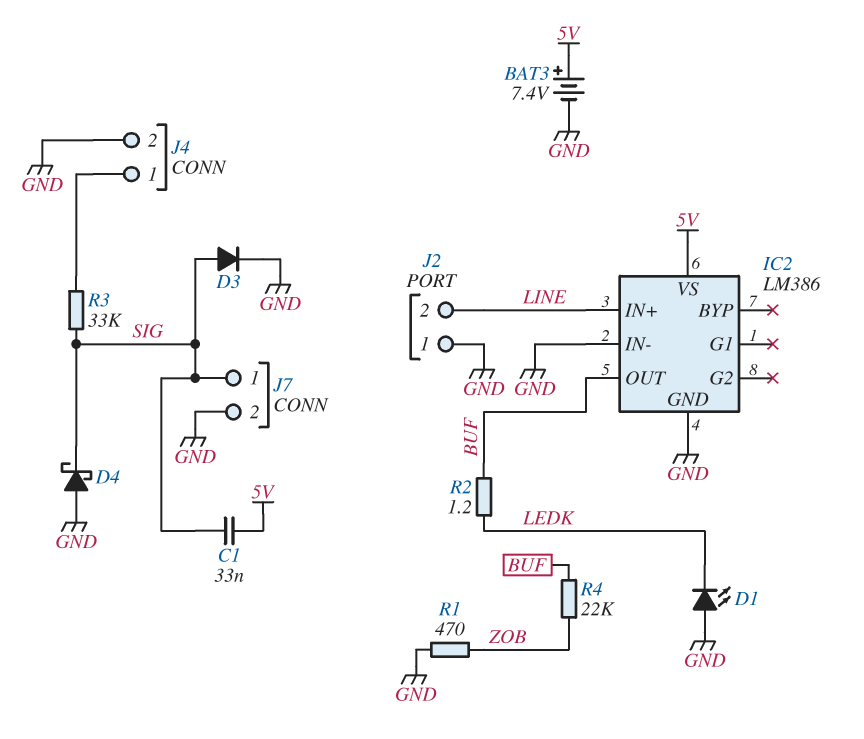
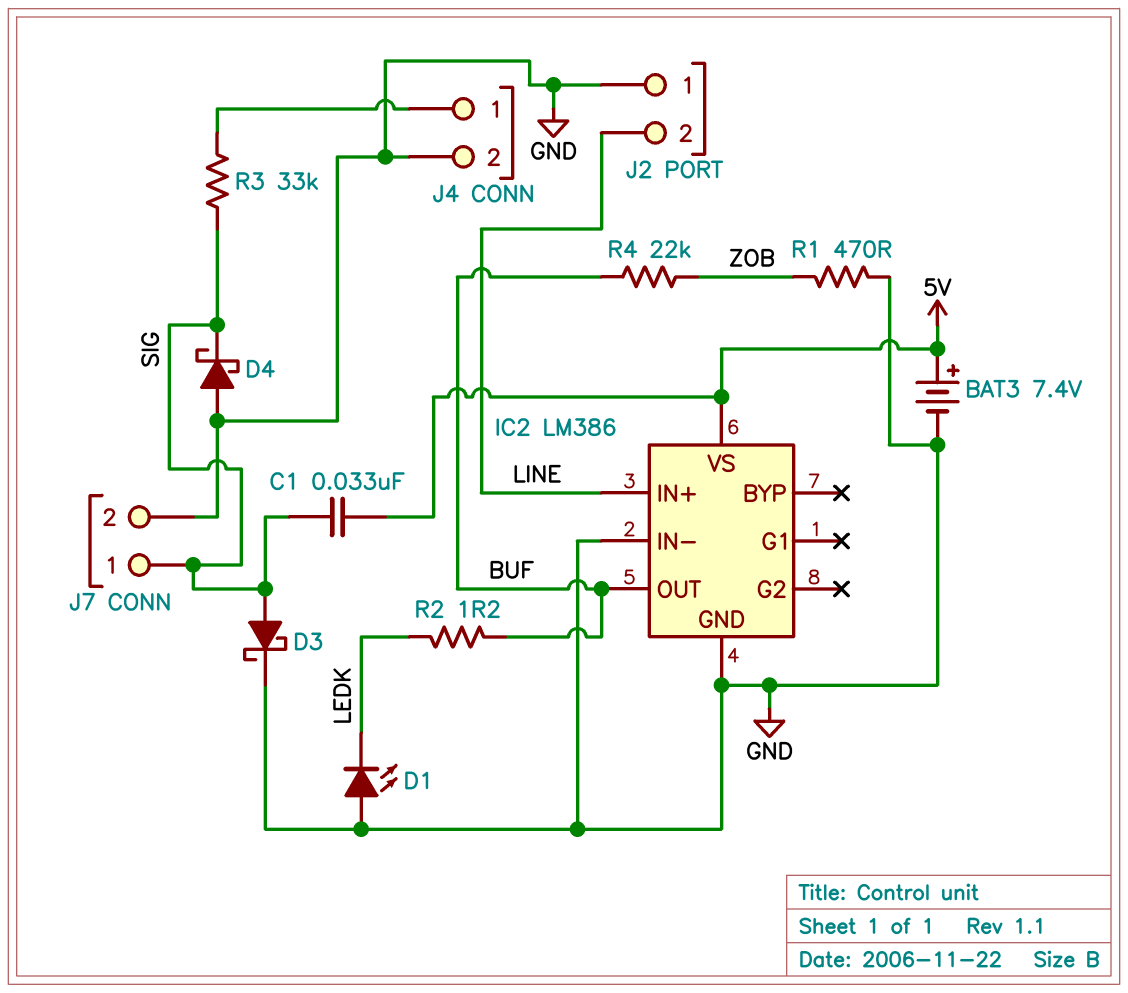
D3: diode (A SIG, K GND) -> schottky (A SIG, K GND)

